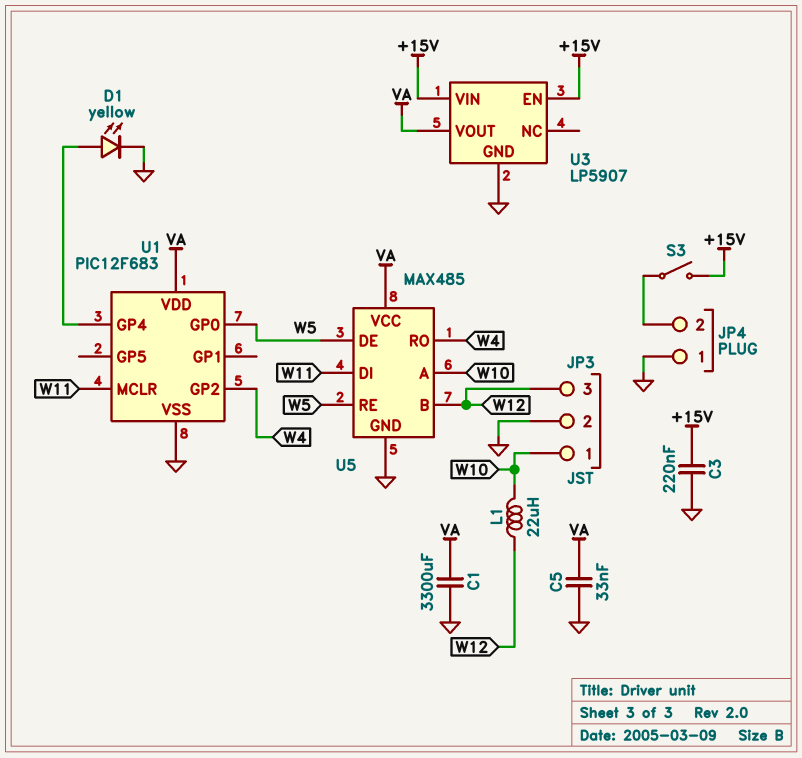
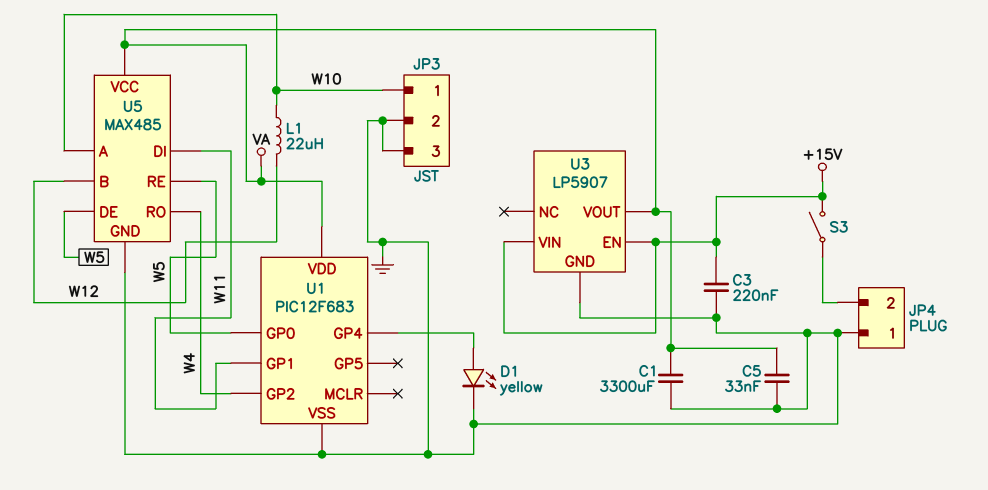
JP3 pin 3: W12 -> GND
U1 pin GP1: none -> W11
U1 pin MCLR: W11 -> none

